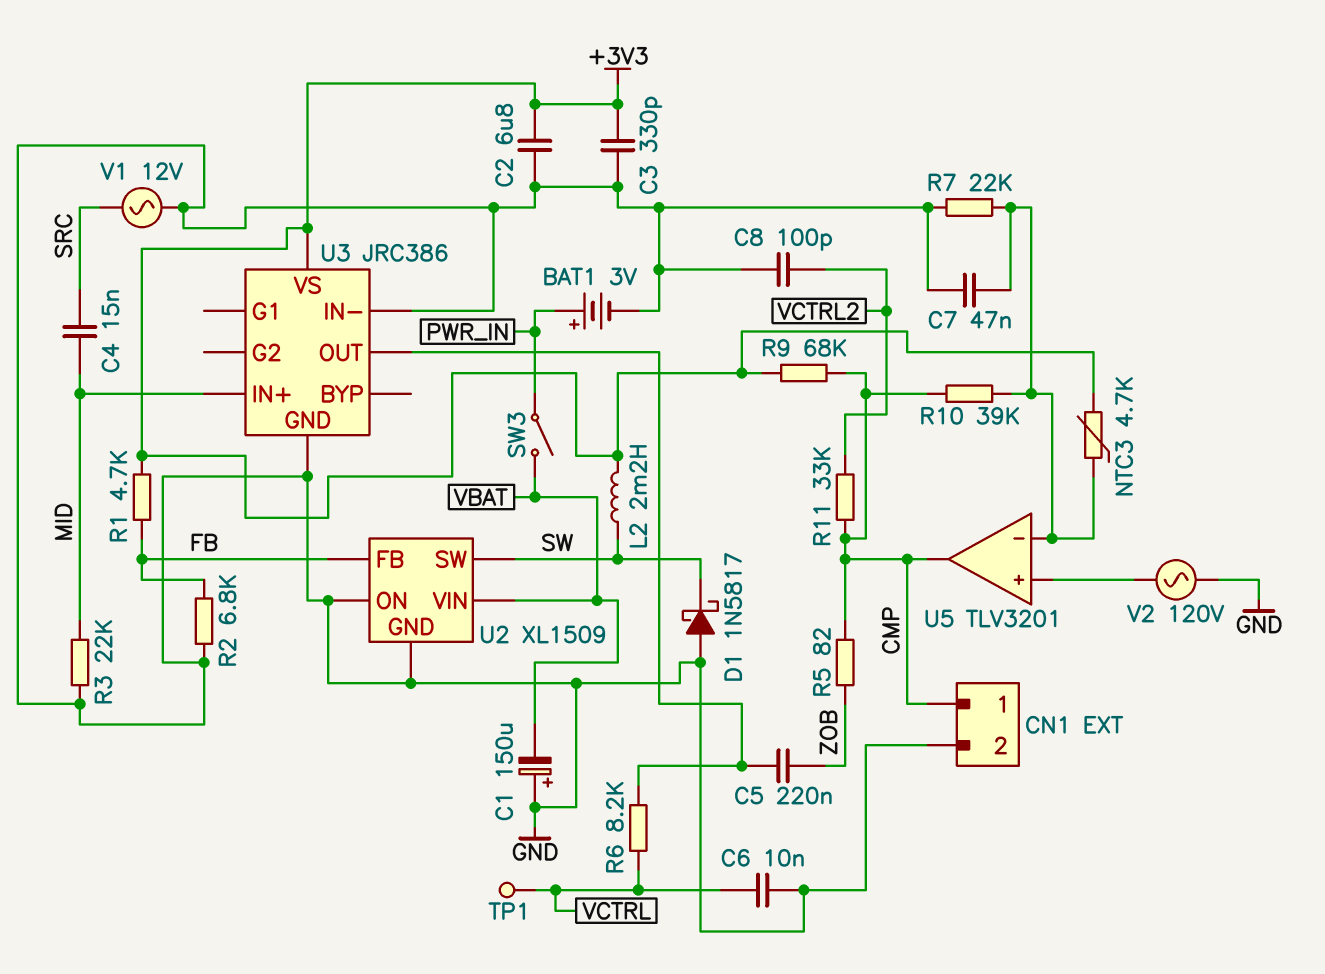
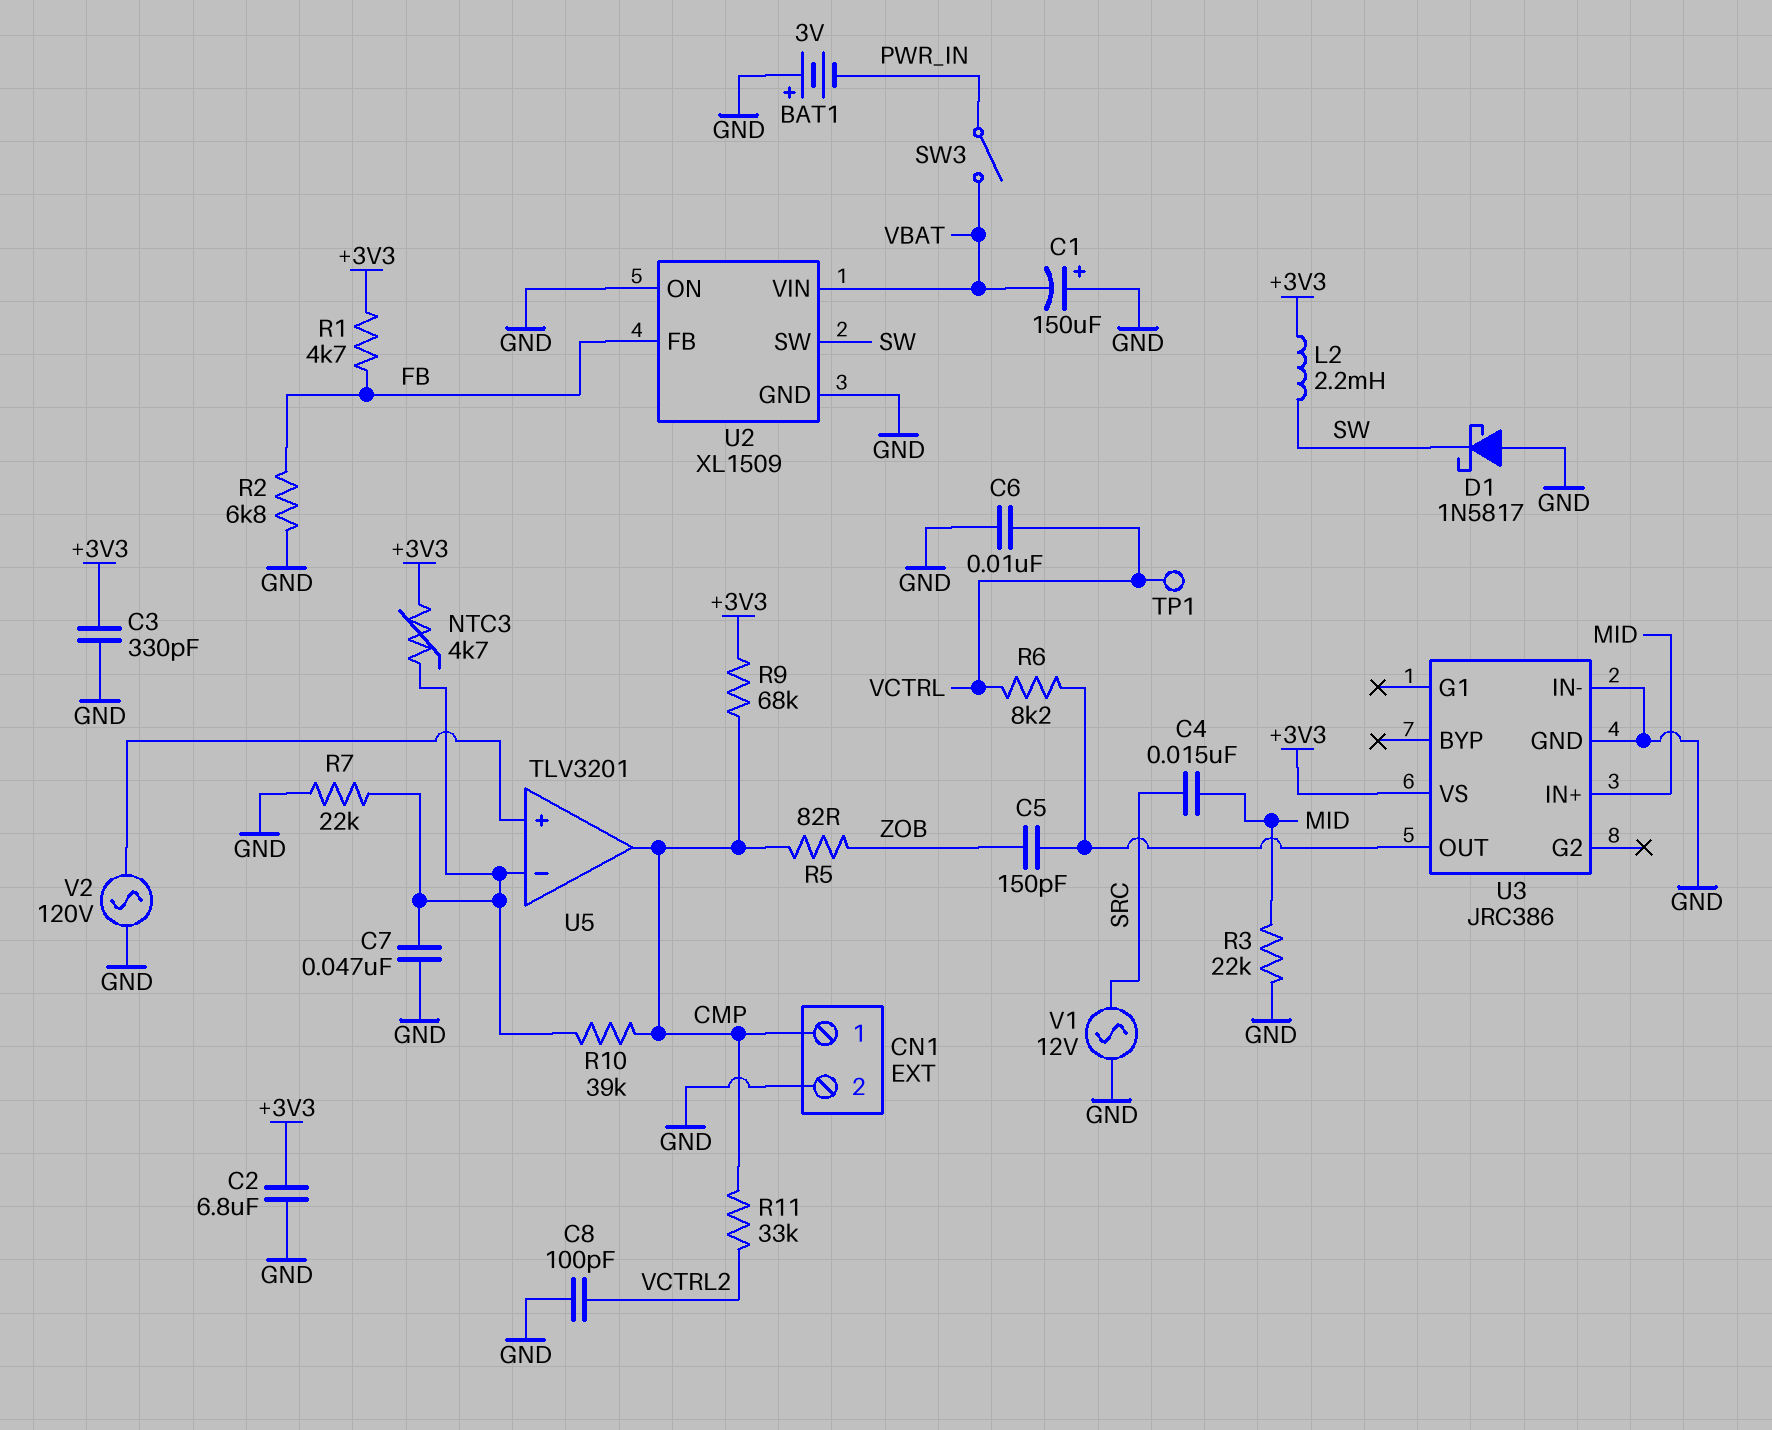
BAT1: 3V (plus PWR_IN, minus GND) -> 3V (plus GND, minus PWR_IN)
C5: 220nF (U3/OUT, ZOB) -> 150pF (U3/OUT, ZOB)

